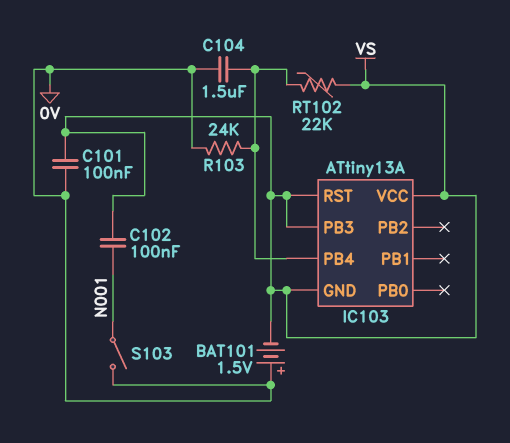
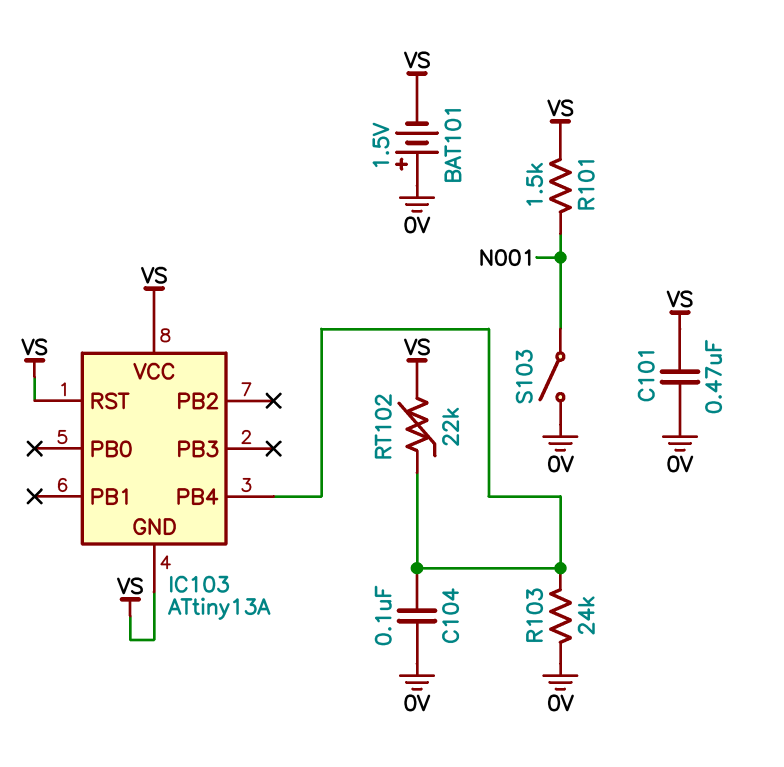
C101: 100nF (0V, VS) -> 470nF (0V, VS)
C102: 100nF (N001, VS) -> none
C104: 1.5uF (0V, IC103/PB4) -> 100nF (0V, IC103/PB4)
IC103 pin PB3: VS -> none
R101: none -> 1.5k (N001, VS)

